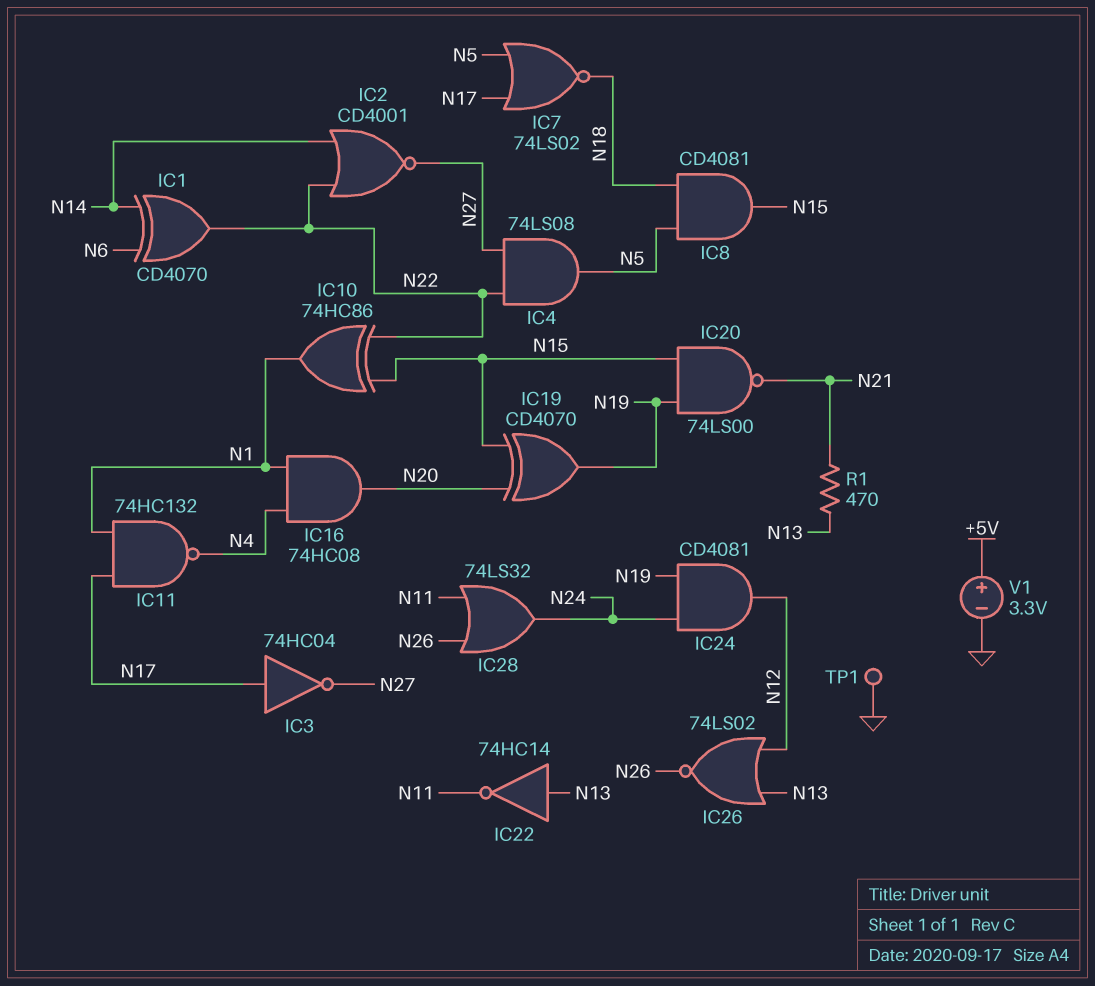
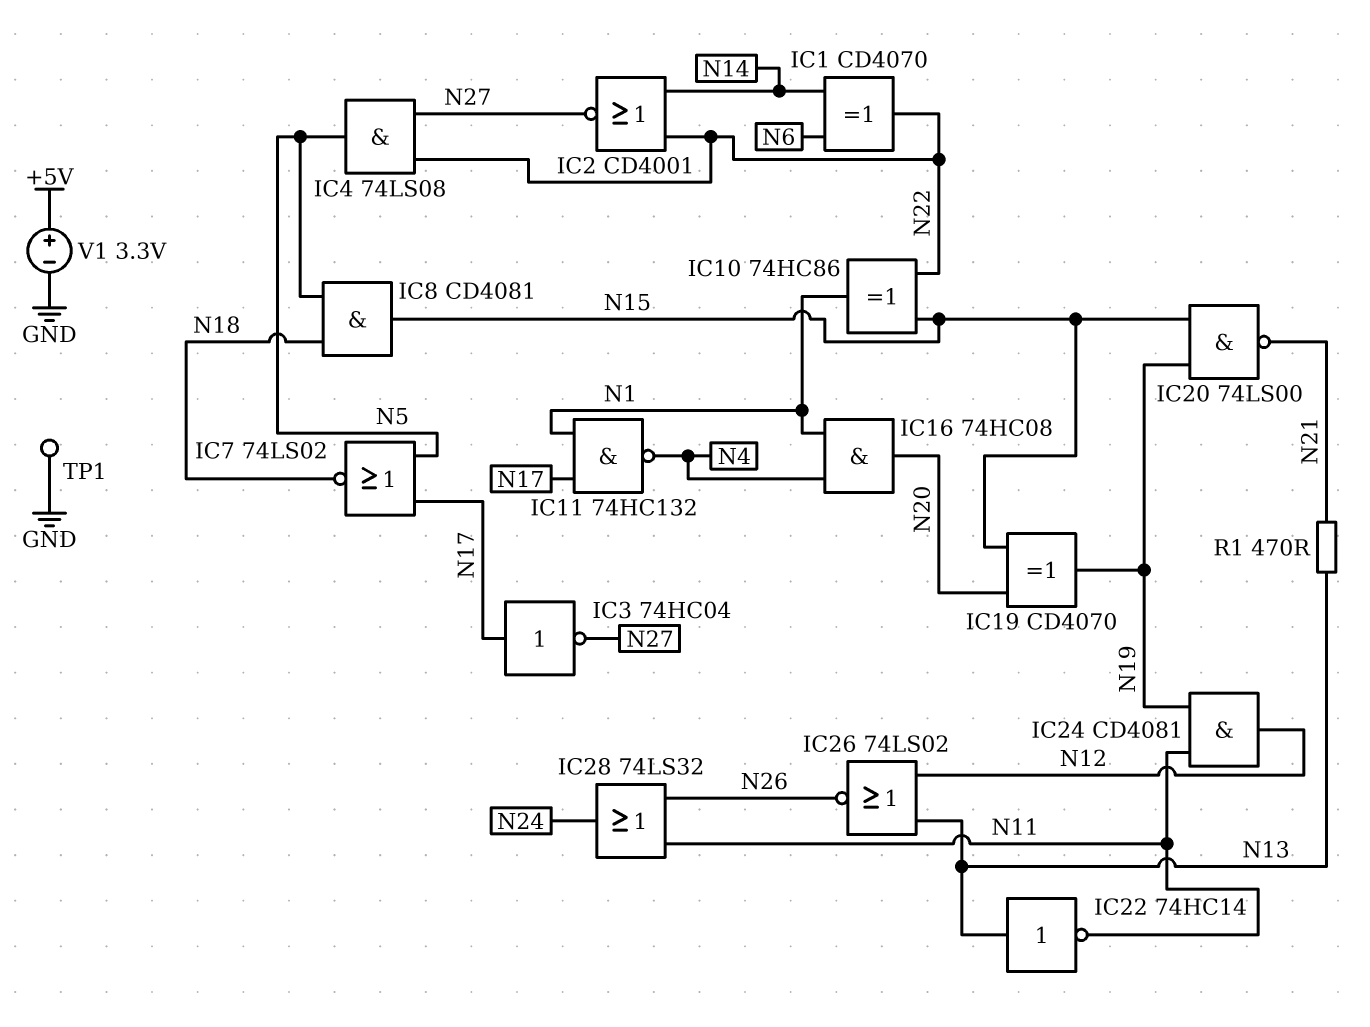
IC24: AND CD4081 (in N19, in N24, out N12) -> AND CD4081 (in N11, in N19, out N12)

